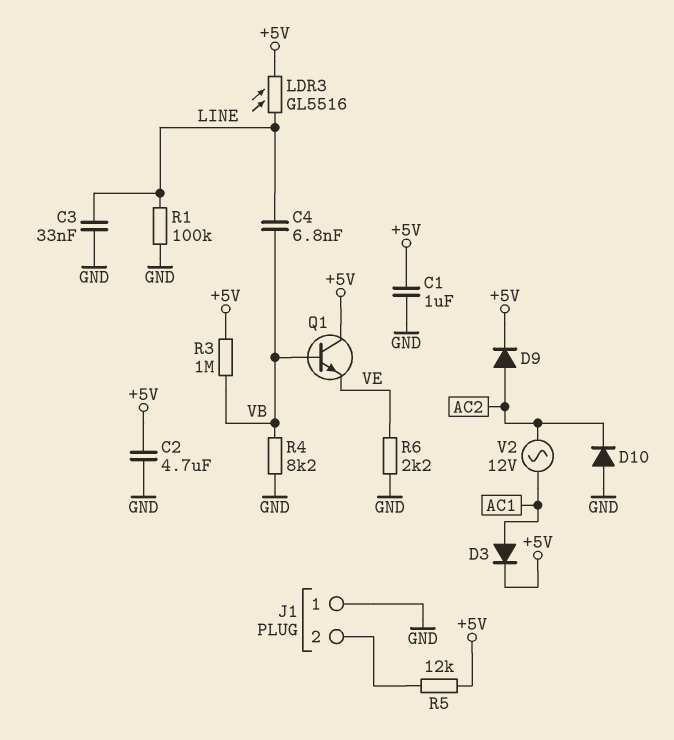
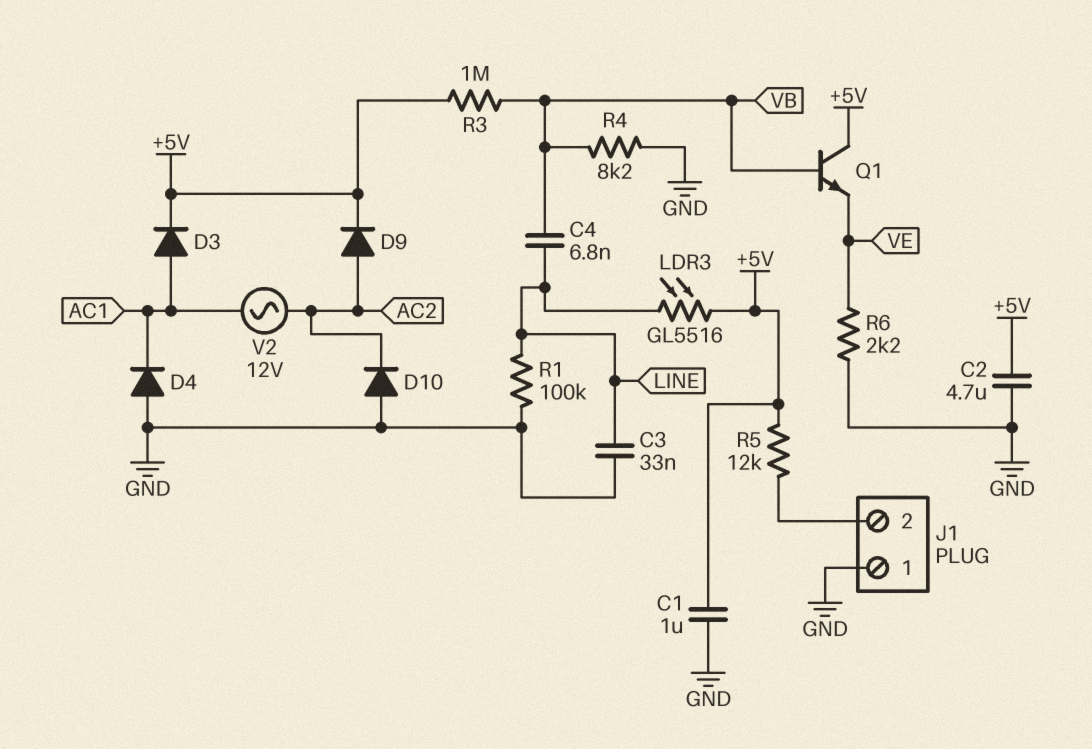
D4: none -> diode (A GND, K AC1)

